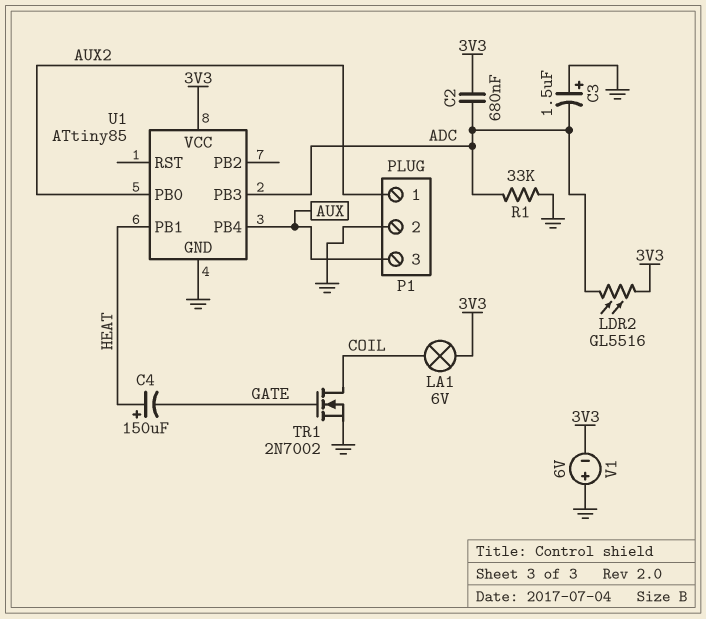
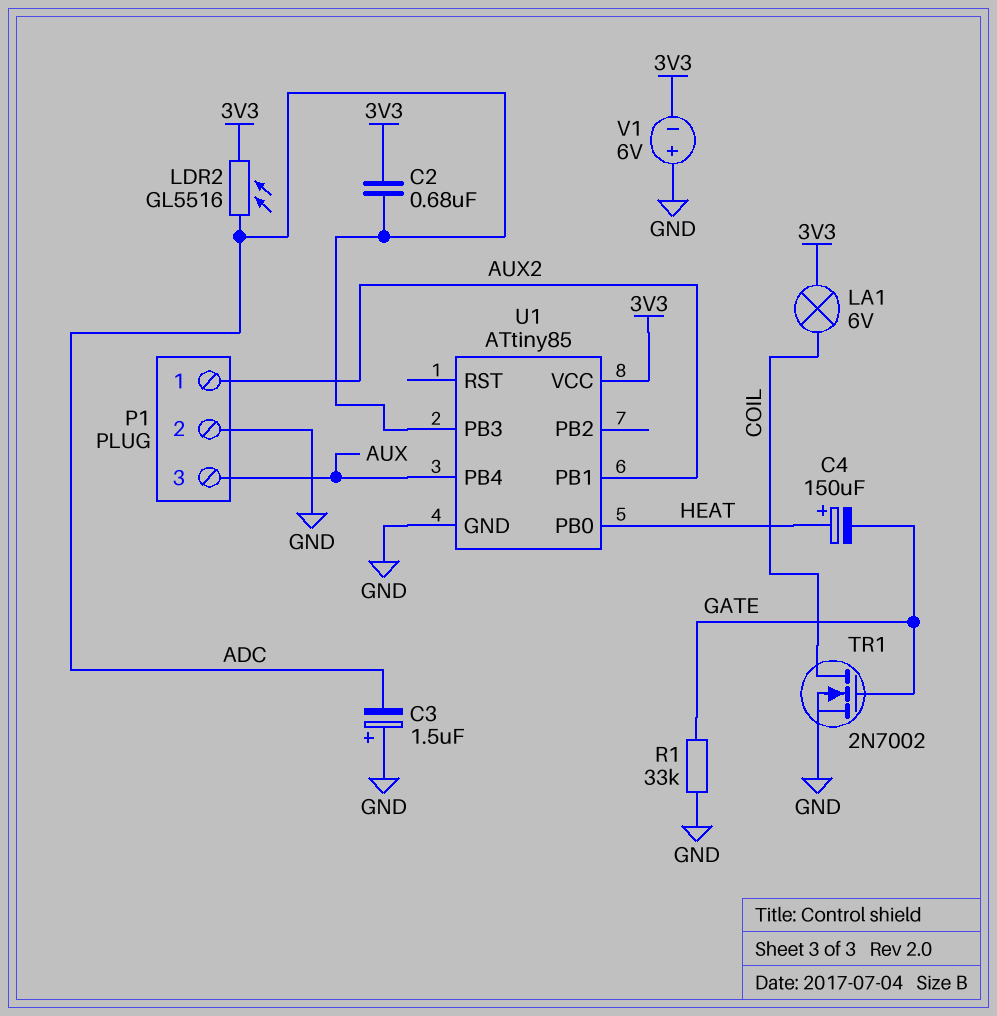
R1: 33k (ADC, GND) -> 33k (GATE, GND)
U1 pin PB0: AUX2 -> HEAT
U1 pin PB1: HEAT -> AUX2

